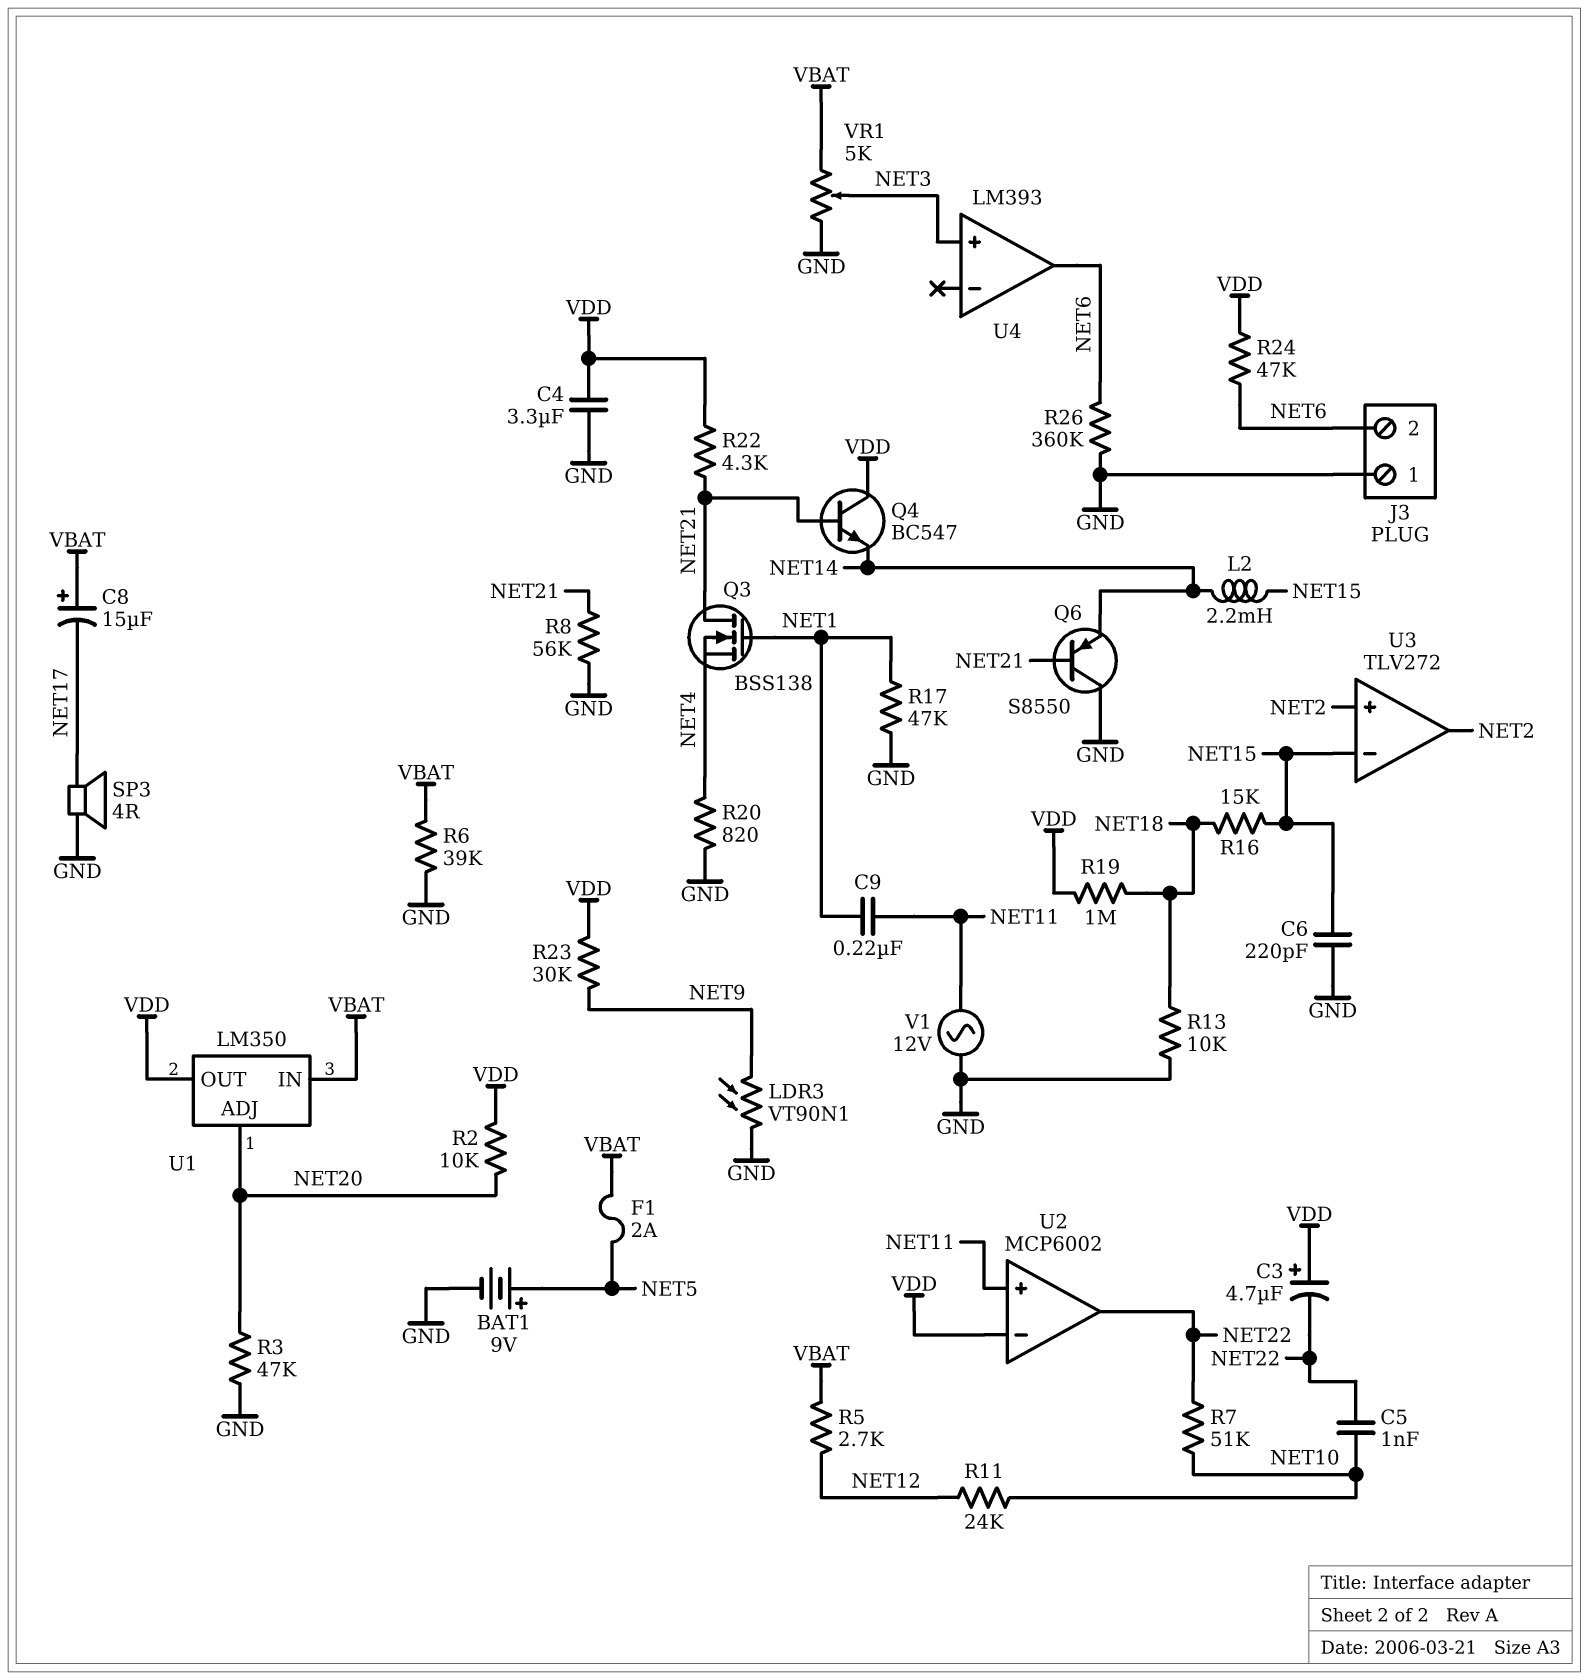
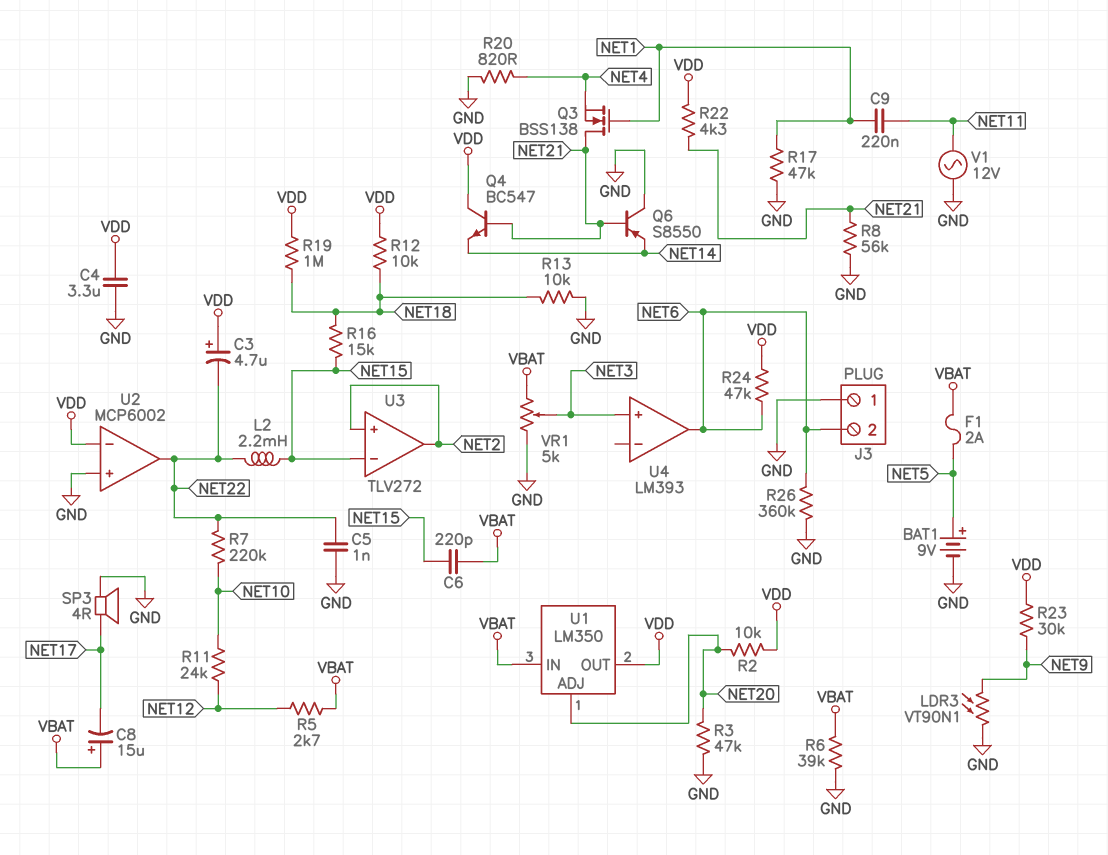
C5: 1nF (NET10, NET22) -> 1nF (GND, NET22)
C6: 220pF (GND, NET15) -> 220pF (NET15, VBAT)
L2: 2.2mH (NET14, NET15) -> 2.2mH (NET15, NET22)
R7: 51k (NET10, NET22) -> 220k (NET10, NET22)
R12: none -> 10k (NET18, VDD)
U2 pin in+: NET11 -> GND

